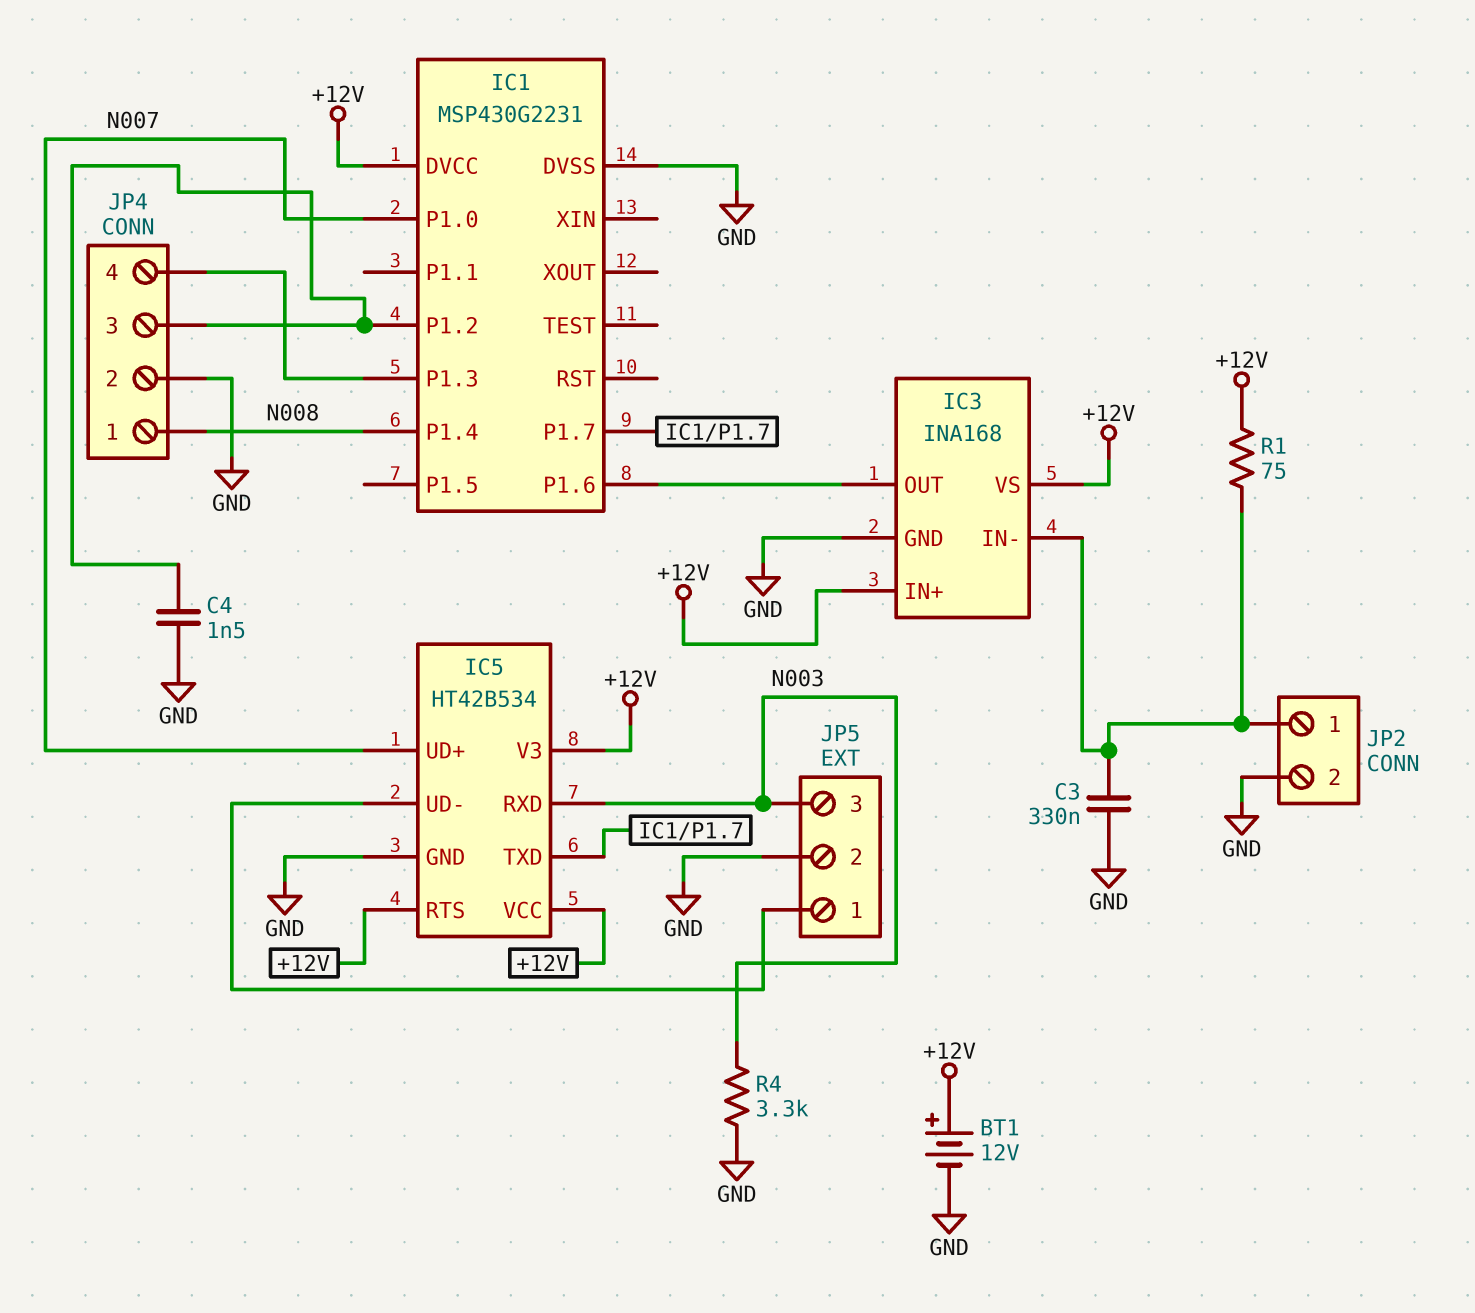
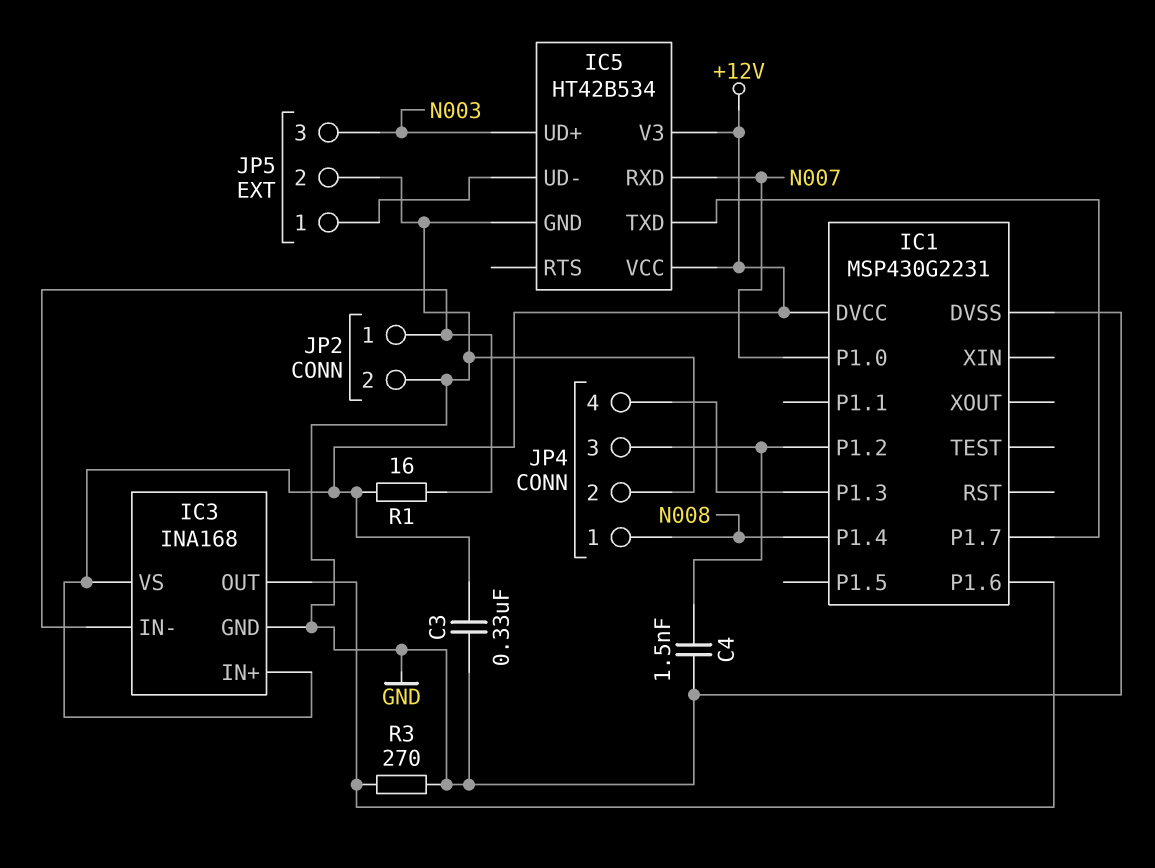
BT1: 12V (plus +12V, minus GND) -> none
C3: 330nF (GND, IC3/IN-) -> 330nF (+12V, GND)
IC5 pin RTS: +12V -> none
IC5 pin RXD: N003 -> N007
IC5 pin UD+: N007 -> N003
R1: 75 (+12V, IC3/IN-) -> 16 (+12V, IC3/IN-)
R3: none -> 270 (GND, IC1/P1.6)
R4: 3.3k (GND, N003) -> none

